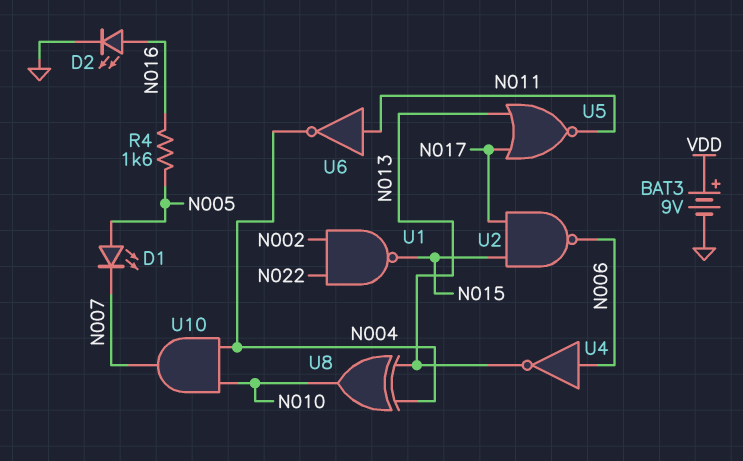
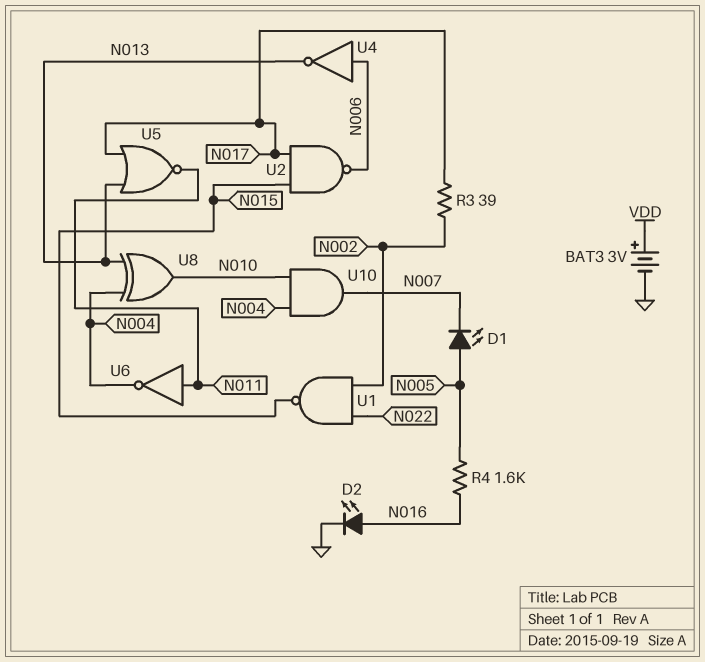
BAT3: 9V (plus VDD, minus GND) -> 3V (plus VDD, minus GND)
R3: none -> 39 (N002, N017)

